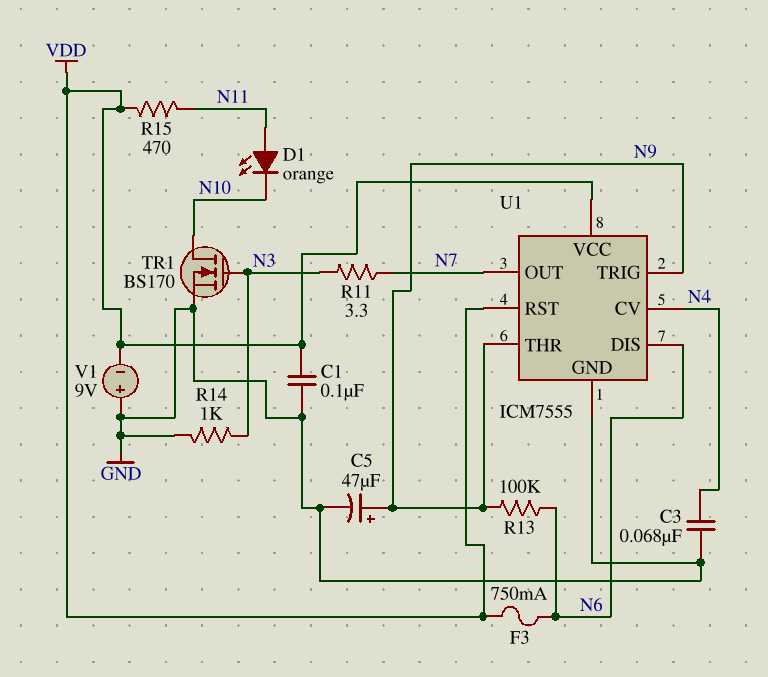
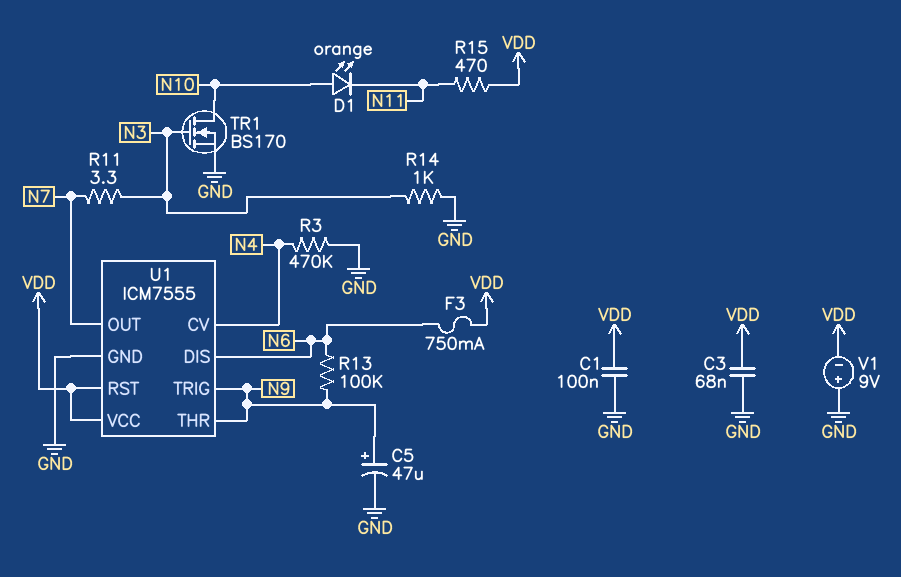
C3: 68nF (GND, N4) -> 68nF (GND, VDD)
D1: LED orange (A N11, K N10) -> LED orange (A N10, K N11)
R3: none -> 470k (GND, N4)

